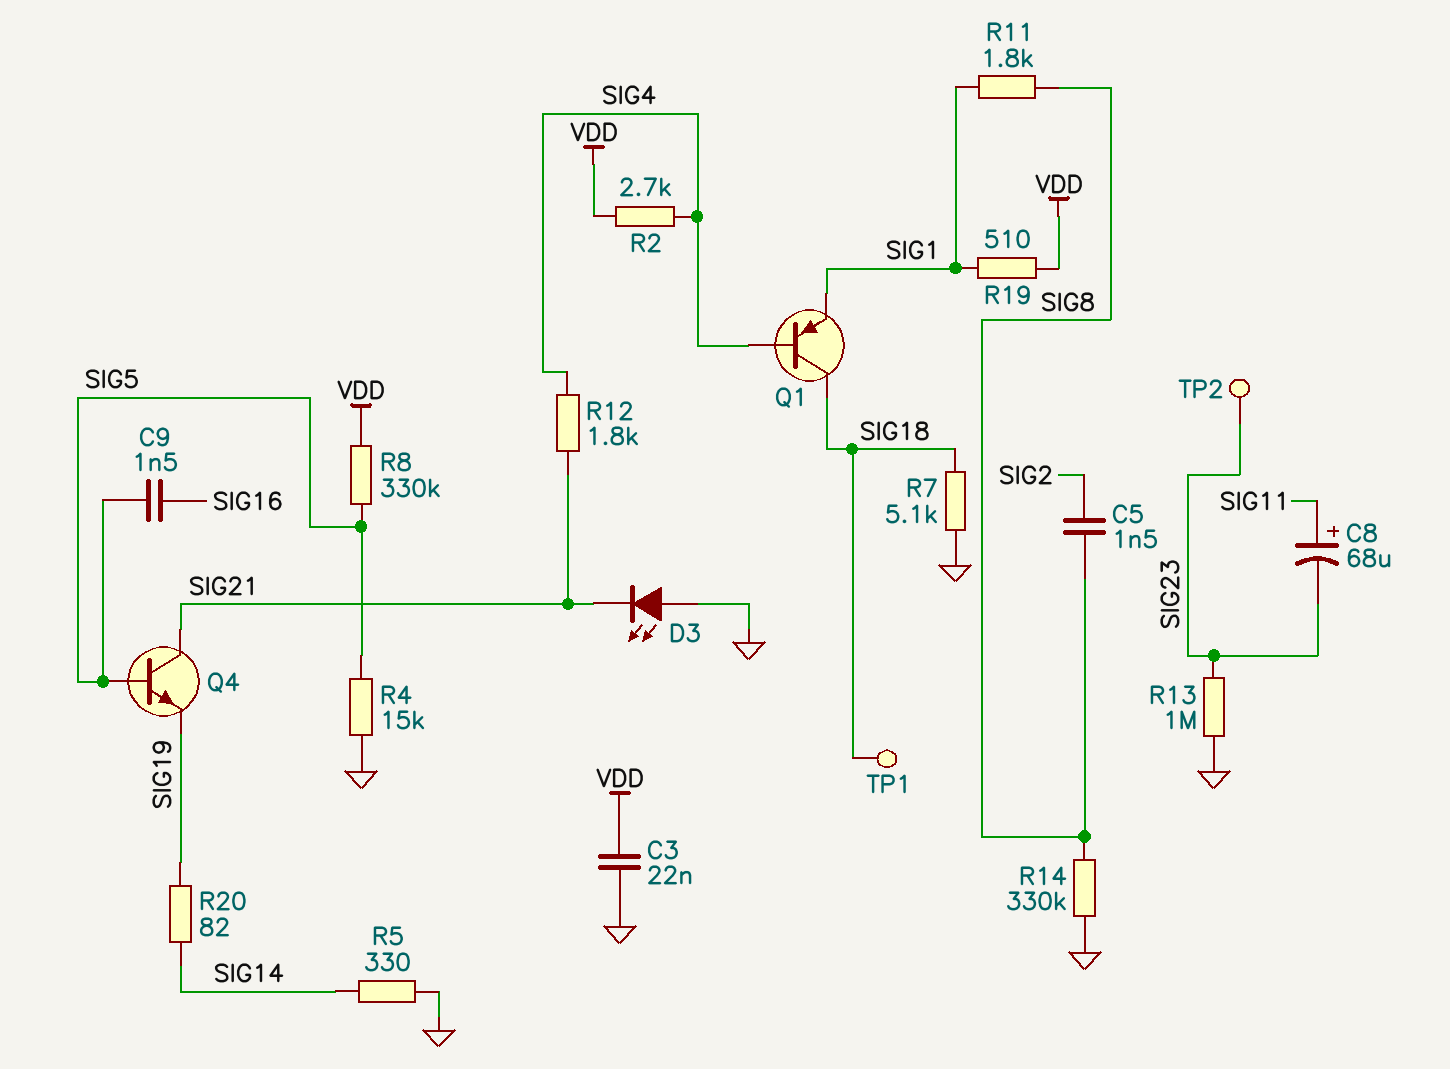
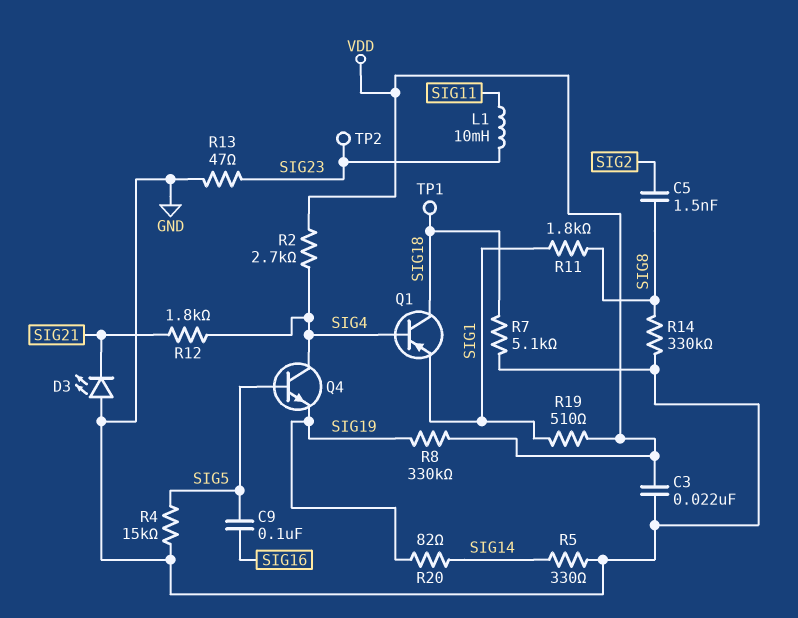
C8: 68uF (plus SIG11, minus SIG23) -> none
C9: 1.5nF (SIG5, SIG16) -> 100nF (SIG5, SIG16)
L1: none -> 10mH (SIG11, SIG23)
Q4: NPN (B SIG5, C SIG21, E SIG19) -> NPN (B SIG5, C SIG4, E SIG19)
R8: 330k (SIG5, VDD) -> 330k (SIG19, VDD)
R13: 1M (GND, SIG23) -> 47 (GND, SIG23)

